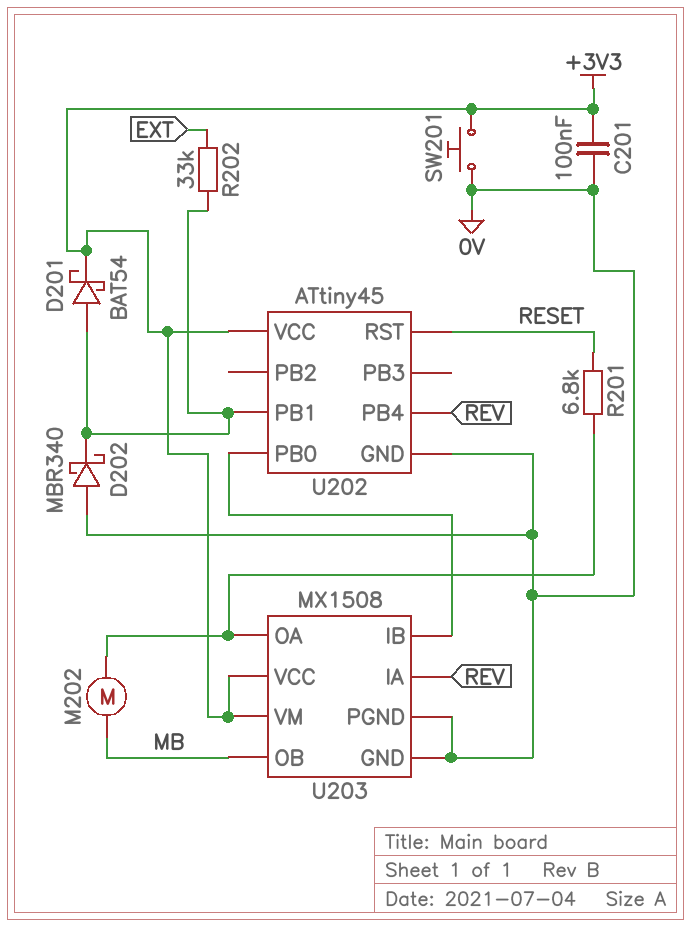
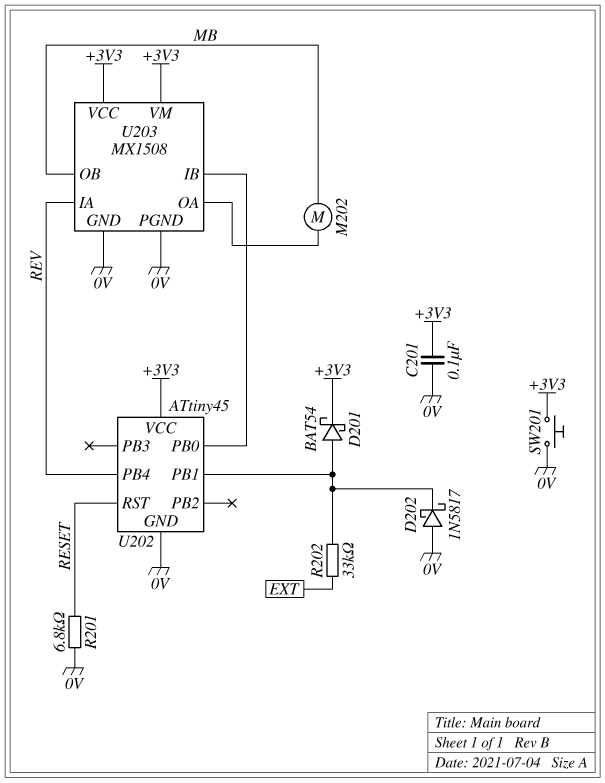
D202: schottky MBR340 (A 0V, K U202/PB1) -> schottky 1N5817 (A 0V, K U202/PB1)
R201: 6.8k (RESET, U203/OA) -> 6.8k (0V, RESET)

